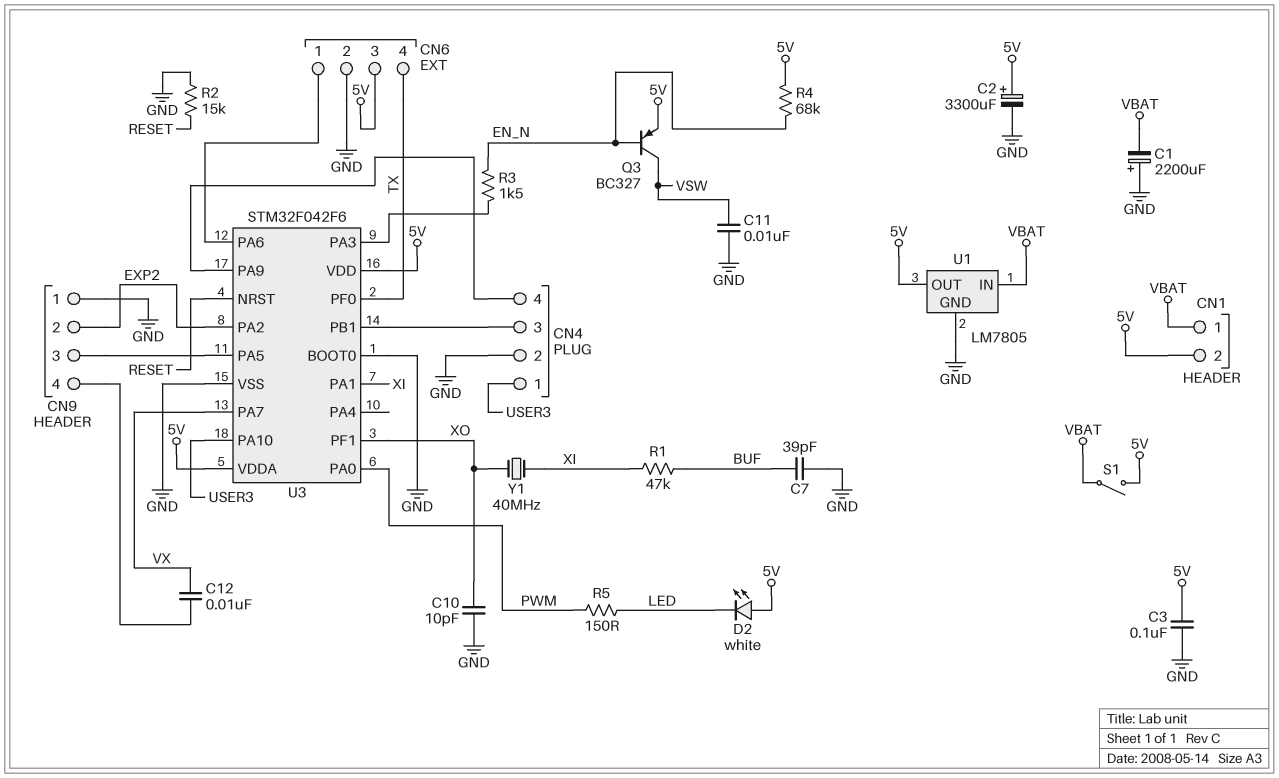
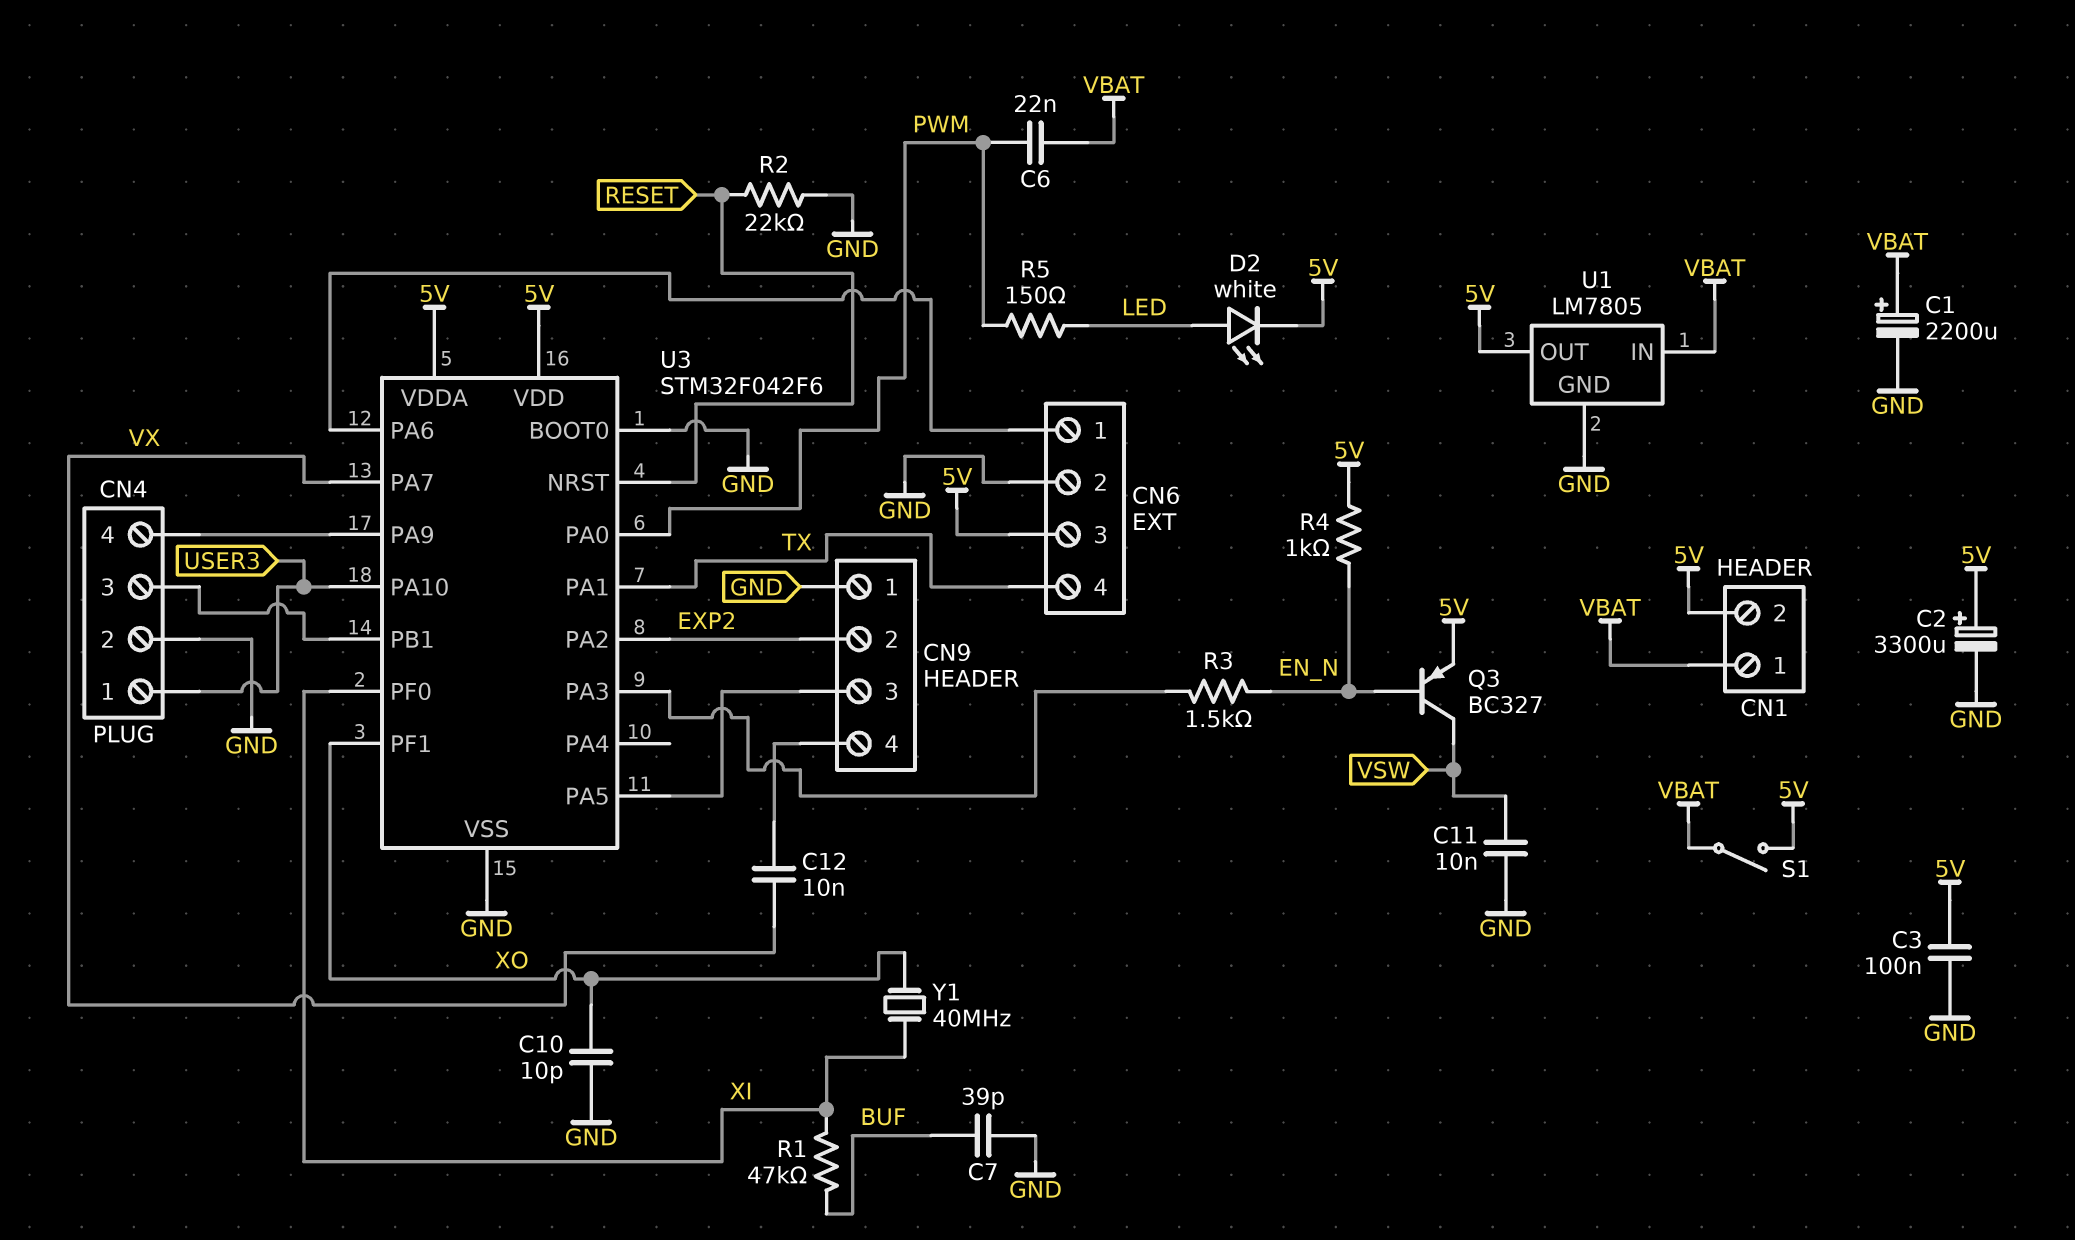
C1: 2200uF (plus GND, minus VBAT) -> 2200uF (plus VBAT, minus GND)
C6: none -> 22nF (PWM, VBAT)
D2: LED white (A 5V, K LED) -> LED white (A LED, K 5V)
R2: 15k (GND, RESET) -> 22k (GND, RESET)
R4: 68k (5V, EN_N) -> 1k (5V, EN_N)
U3 pin PA1: XI -> TX
U3 pin PF0: TX -> XI

